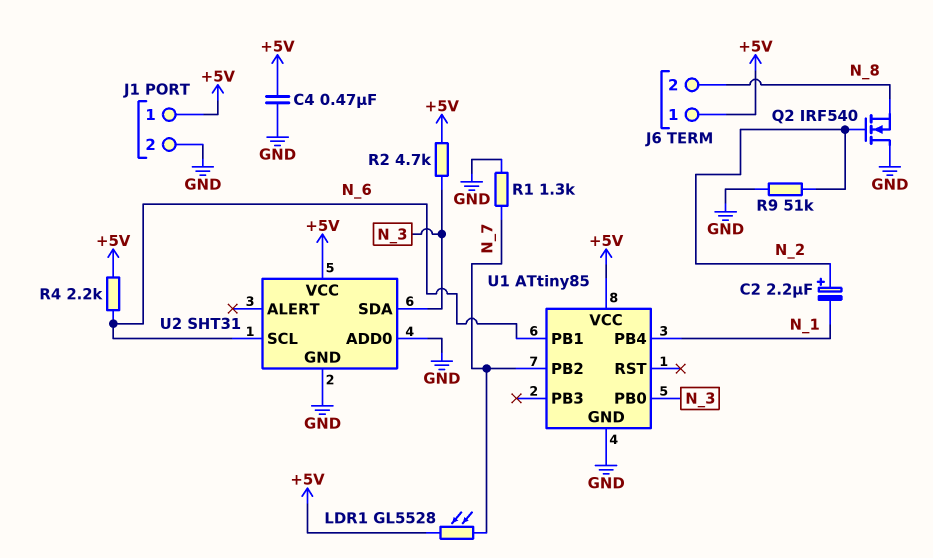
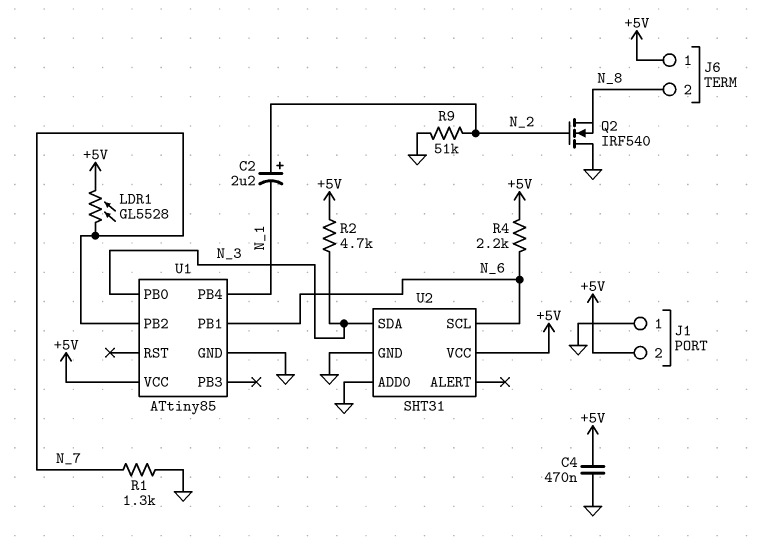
J1 pin 1: +5V -> GND
J1 pin 2: GND -> +5V

